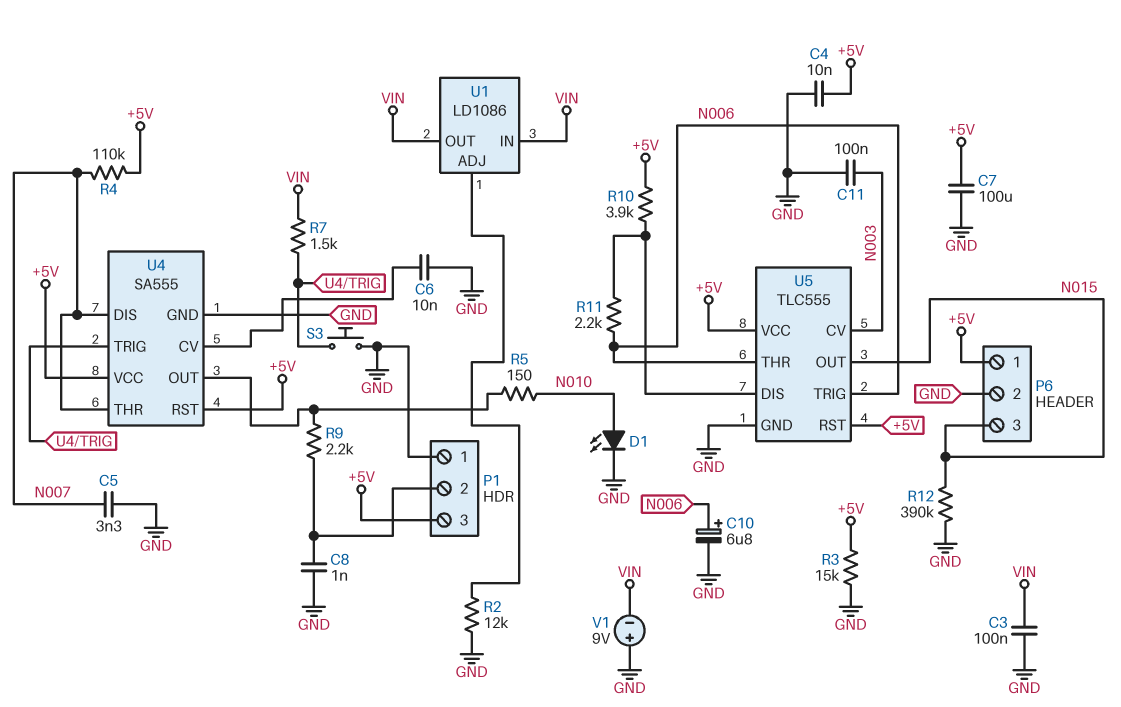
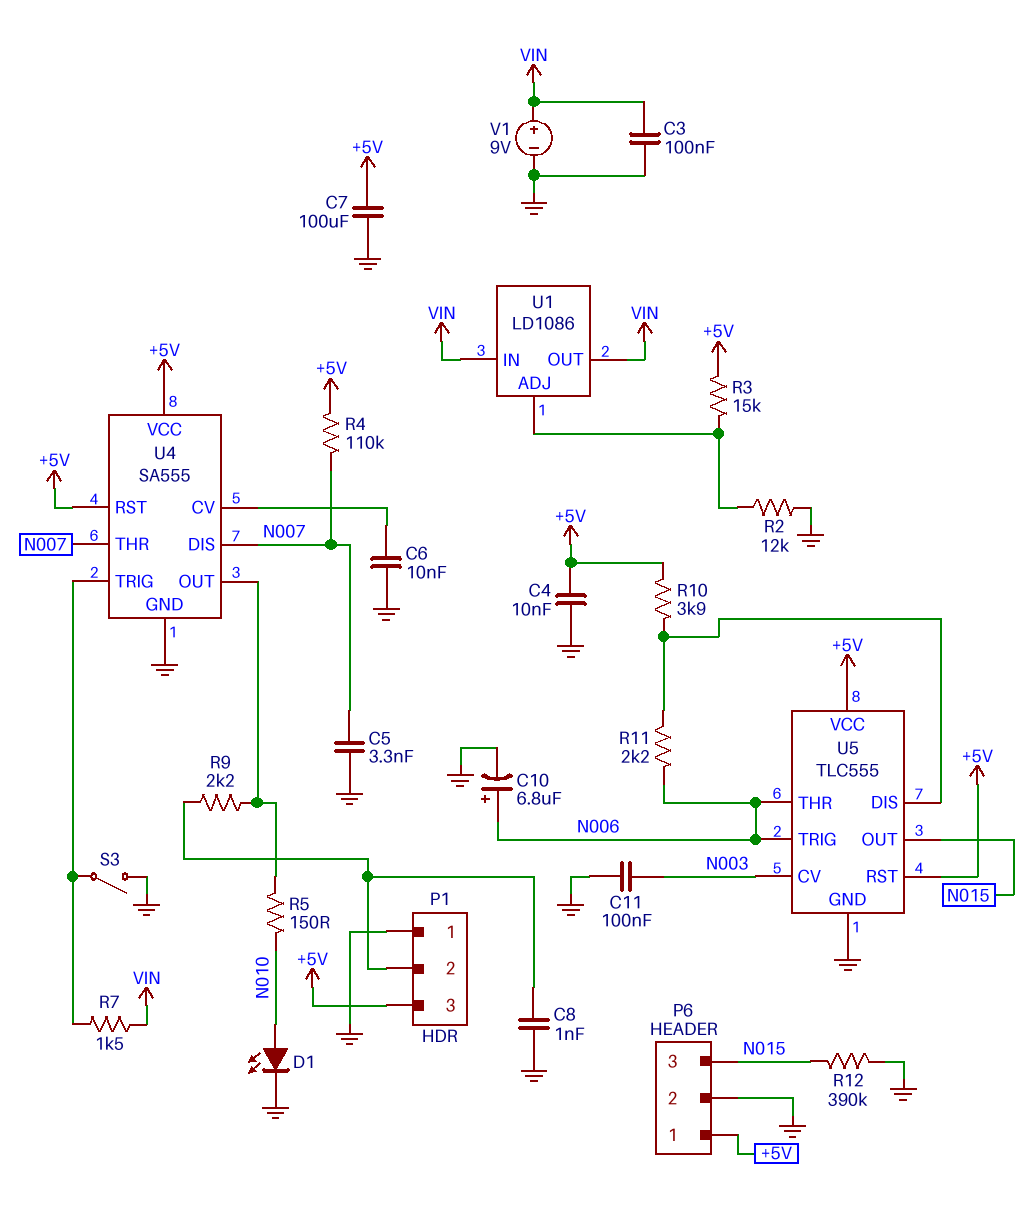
R3: 15k (+5V, GND) -> 15k (+5V, U1/ADJ)
S3: button (GND, U4/TRIG) -> switch (GND, U4/TRIG)
V1: 9V (plus GND, minus VIN) -> 9V (plus VIN, minus GND)

